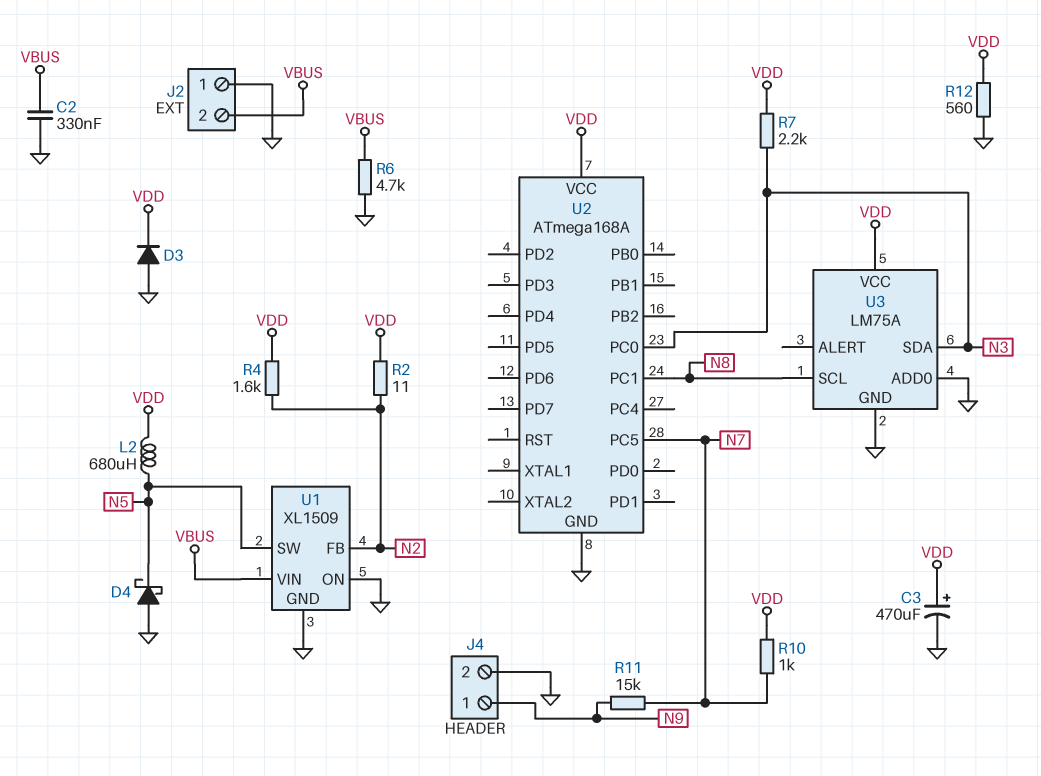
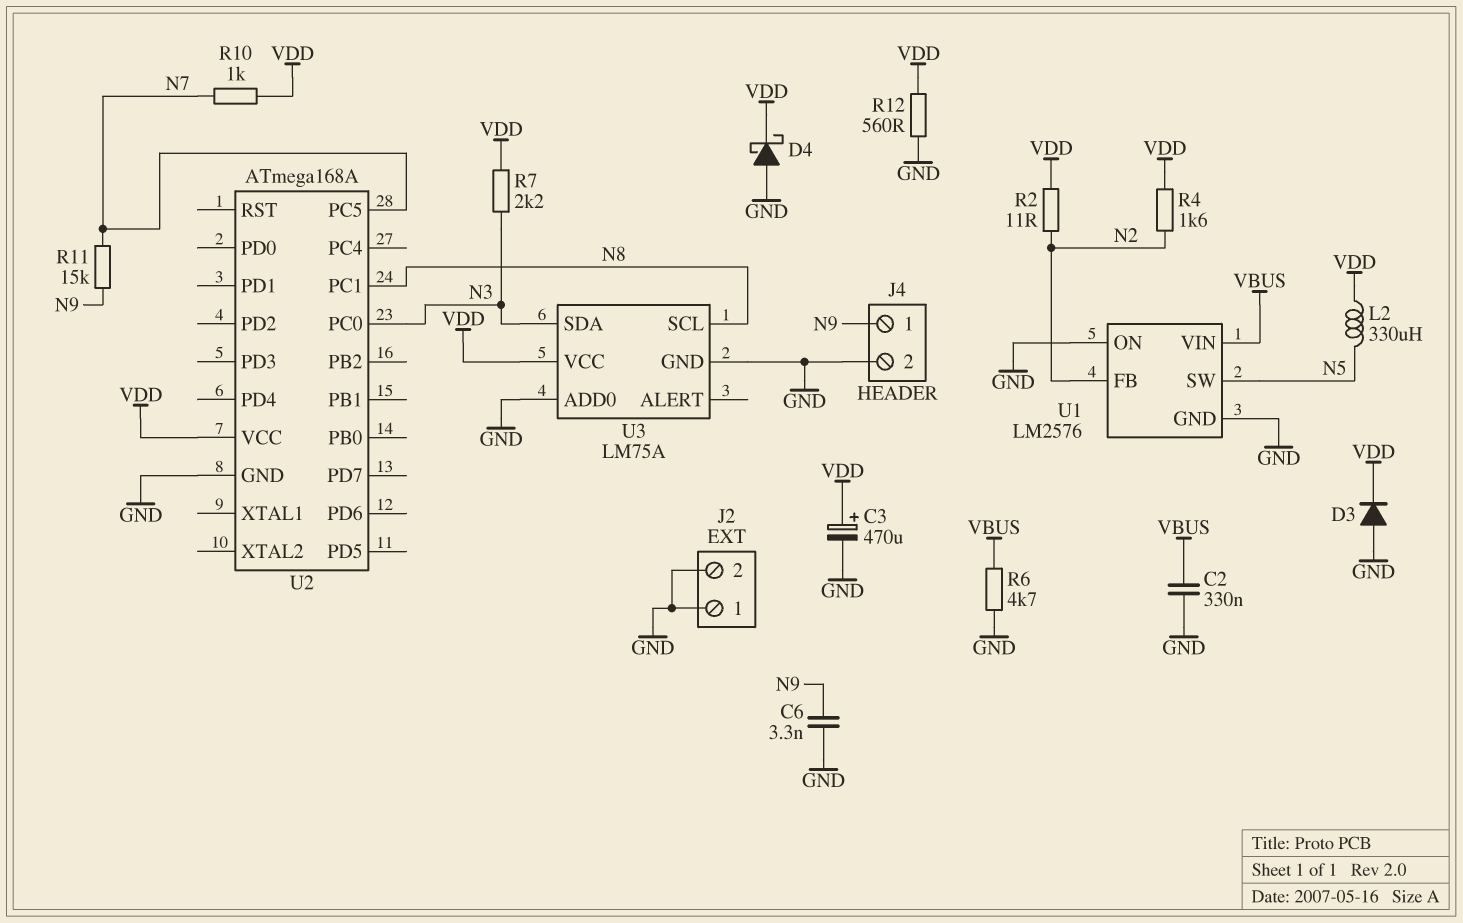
C6: none -> 3.3nF (GND, N9)
D4: schottky (A GND, K N5) -> schottky (A GND, K VDD)
J2 pin 2: VBUS -> GND
L2: 680uH (N5, VDD) -> 330uH (N5, VDD)
U1: XL1509 -> LM2576

